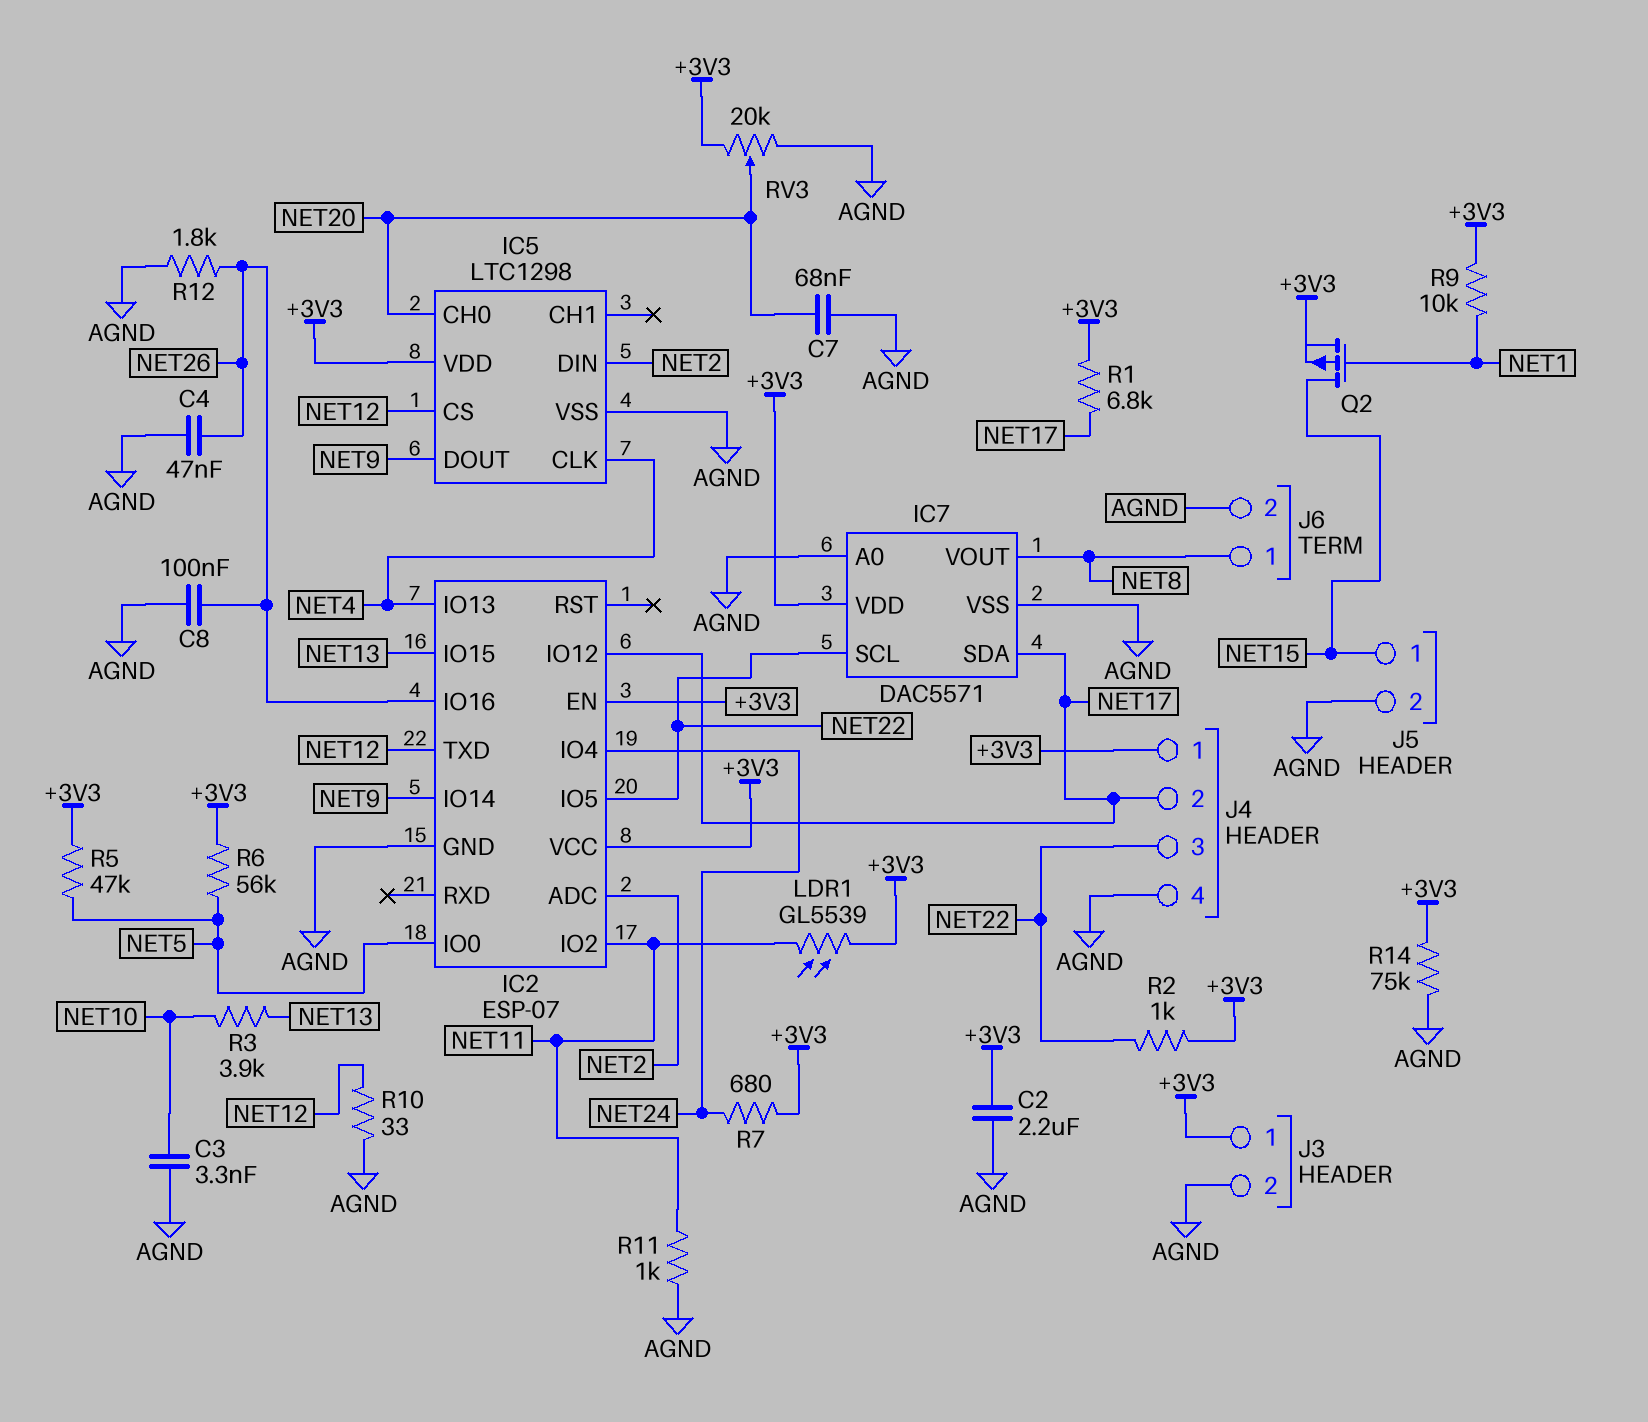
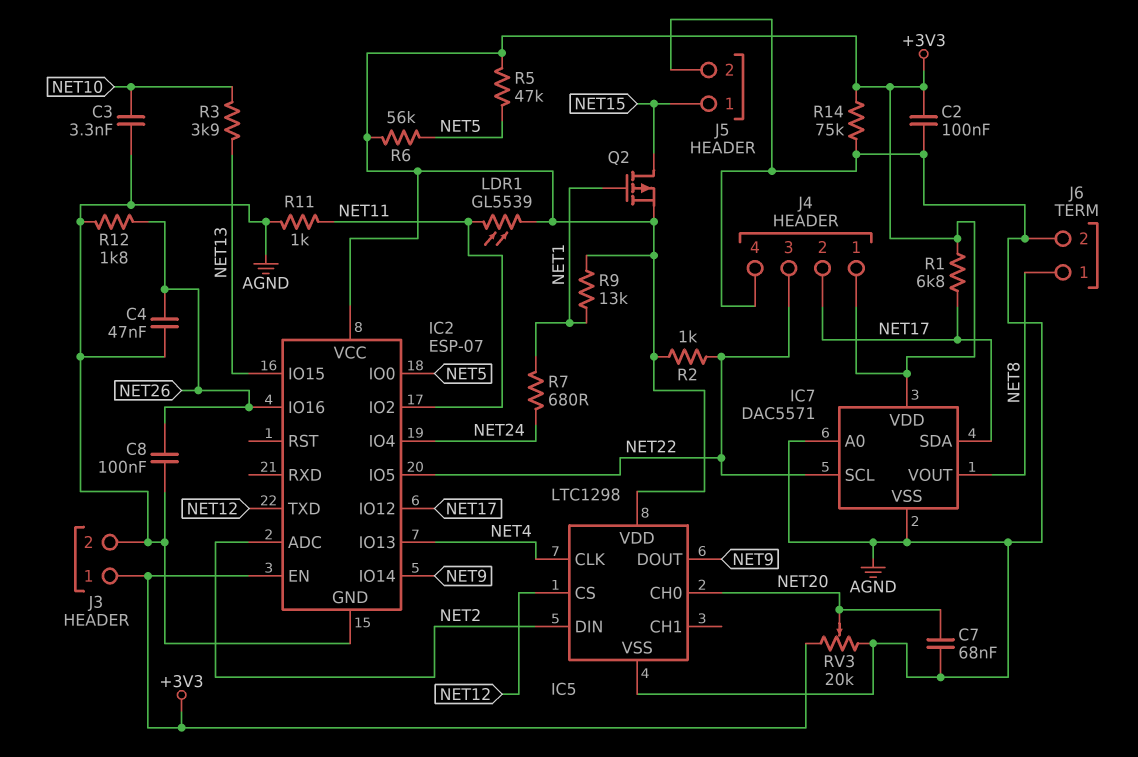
C2: 2.2uF (+3V3, AGND) -> 100nF (+3V3, AGND)
R7: 680 (+3V3, NET24) -> 680 (NET1, NET24)
R9: 10k (+3V3, NET1) -> 13k (+3V3, NET1)
R10: 33 (AGND, NET12) -> none

